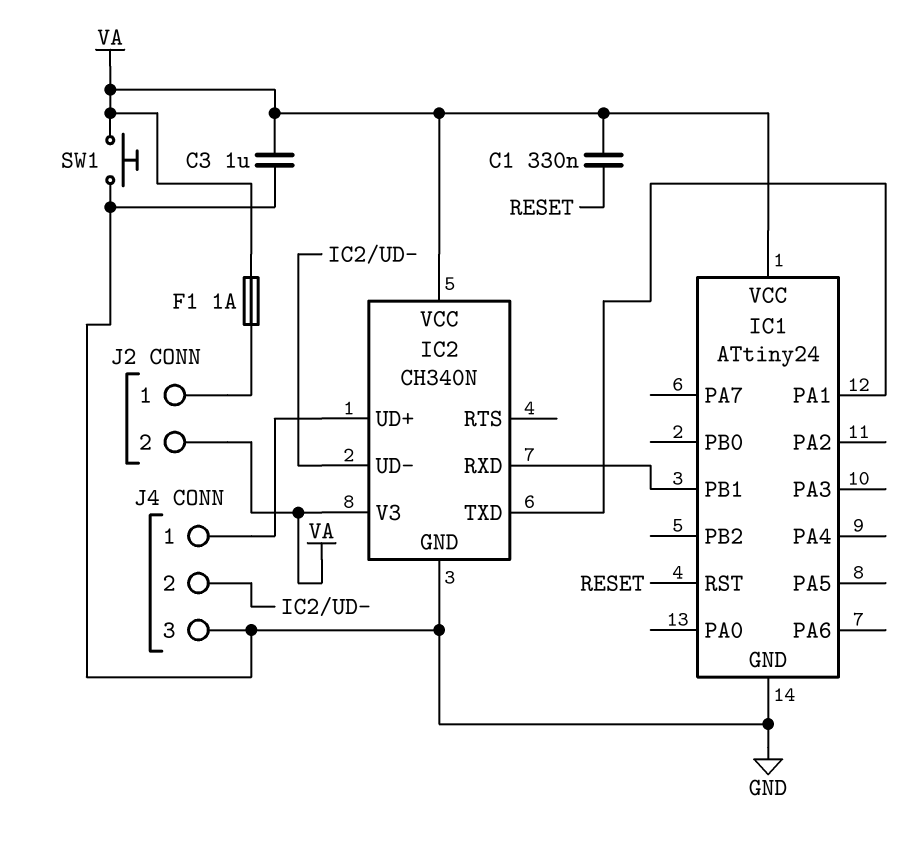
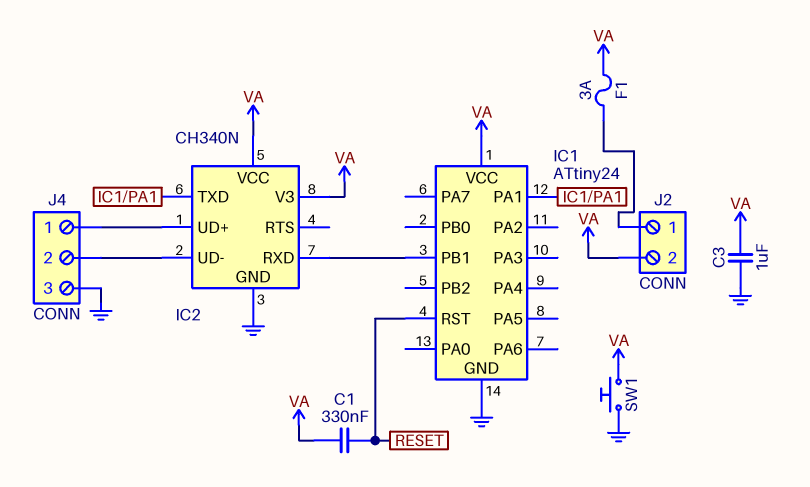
F1: 1A (J2/1, VA) -> 3A (J2/1, VA)

